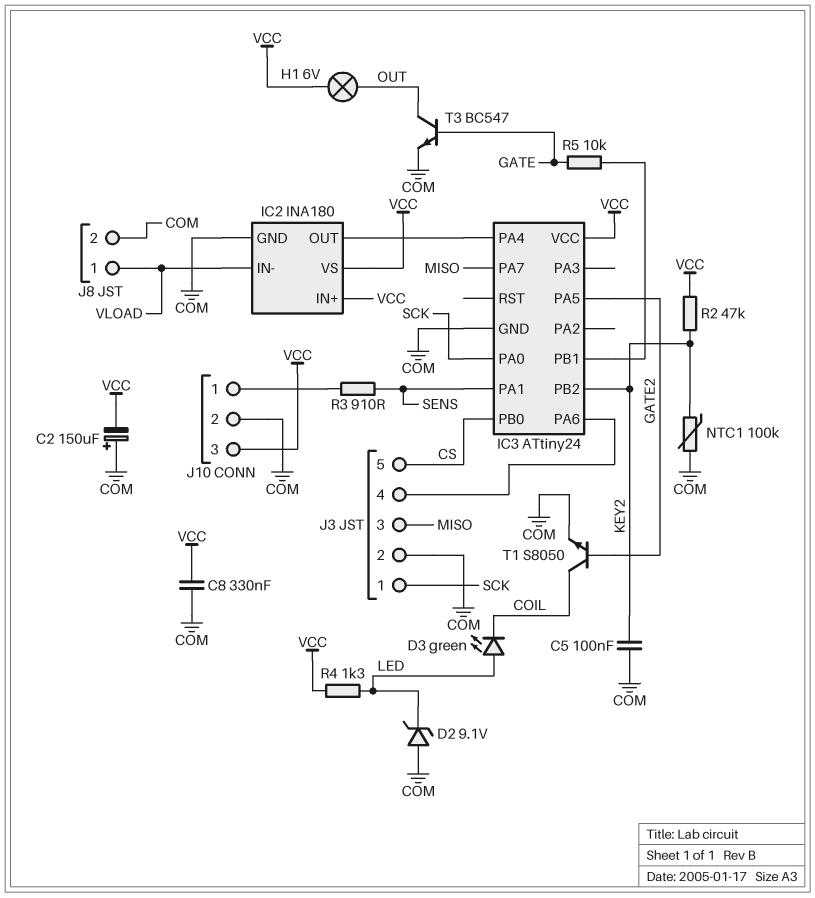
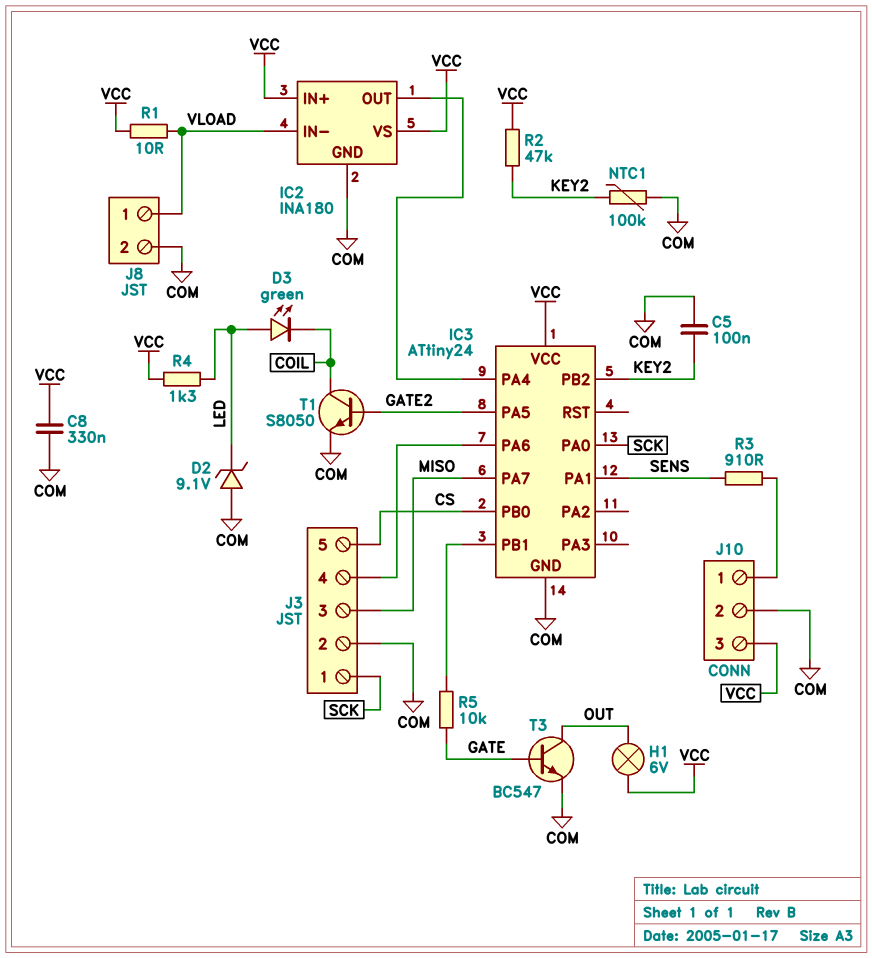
C2: 150uF (plus COM, minus VCC) -> none
R1: none -> 10 (VCC, VLOAD)

